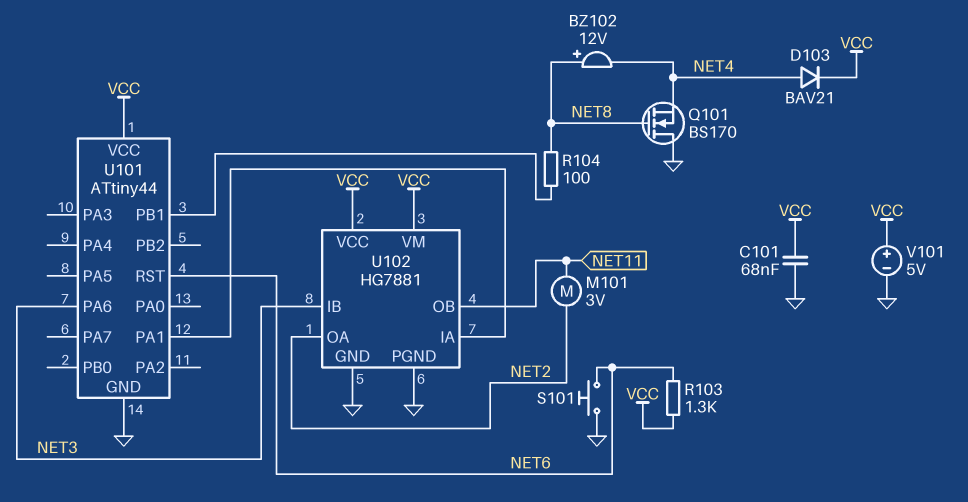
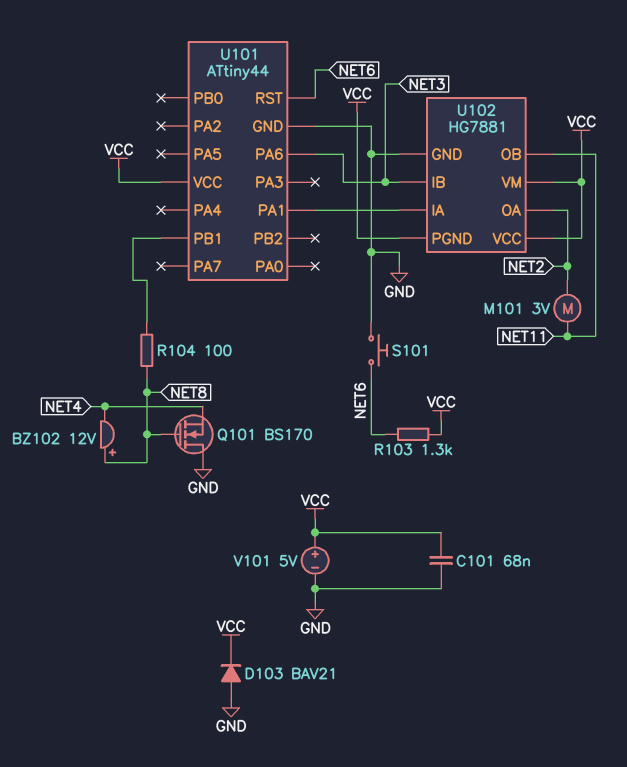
D103: diode BAV21 (A NET4, K VCC) -> diode BAV21 (A GND, K VCC)
U102 pin PGND: GND -> VCC

